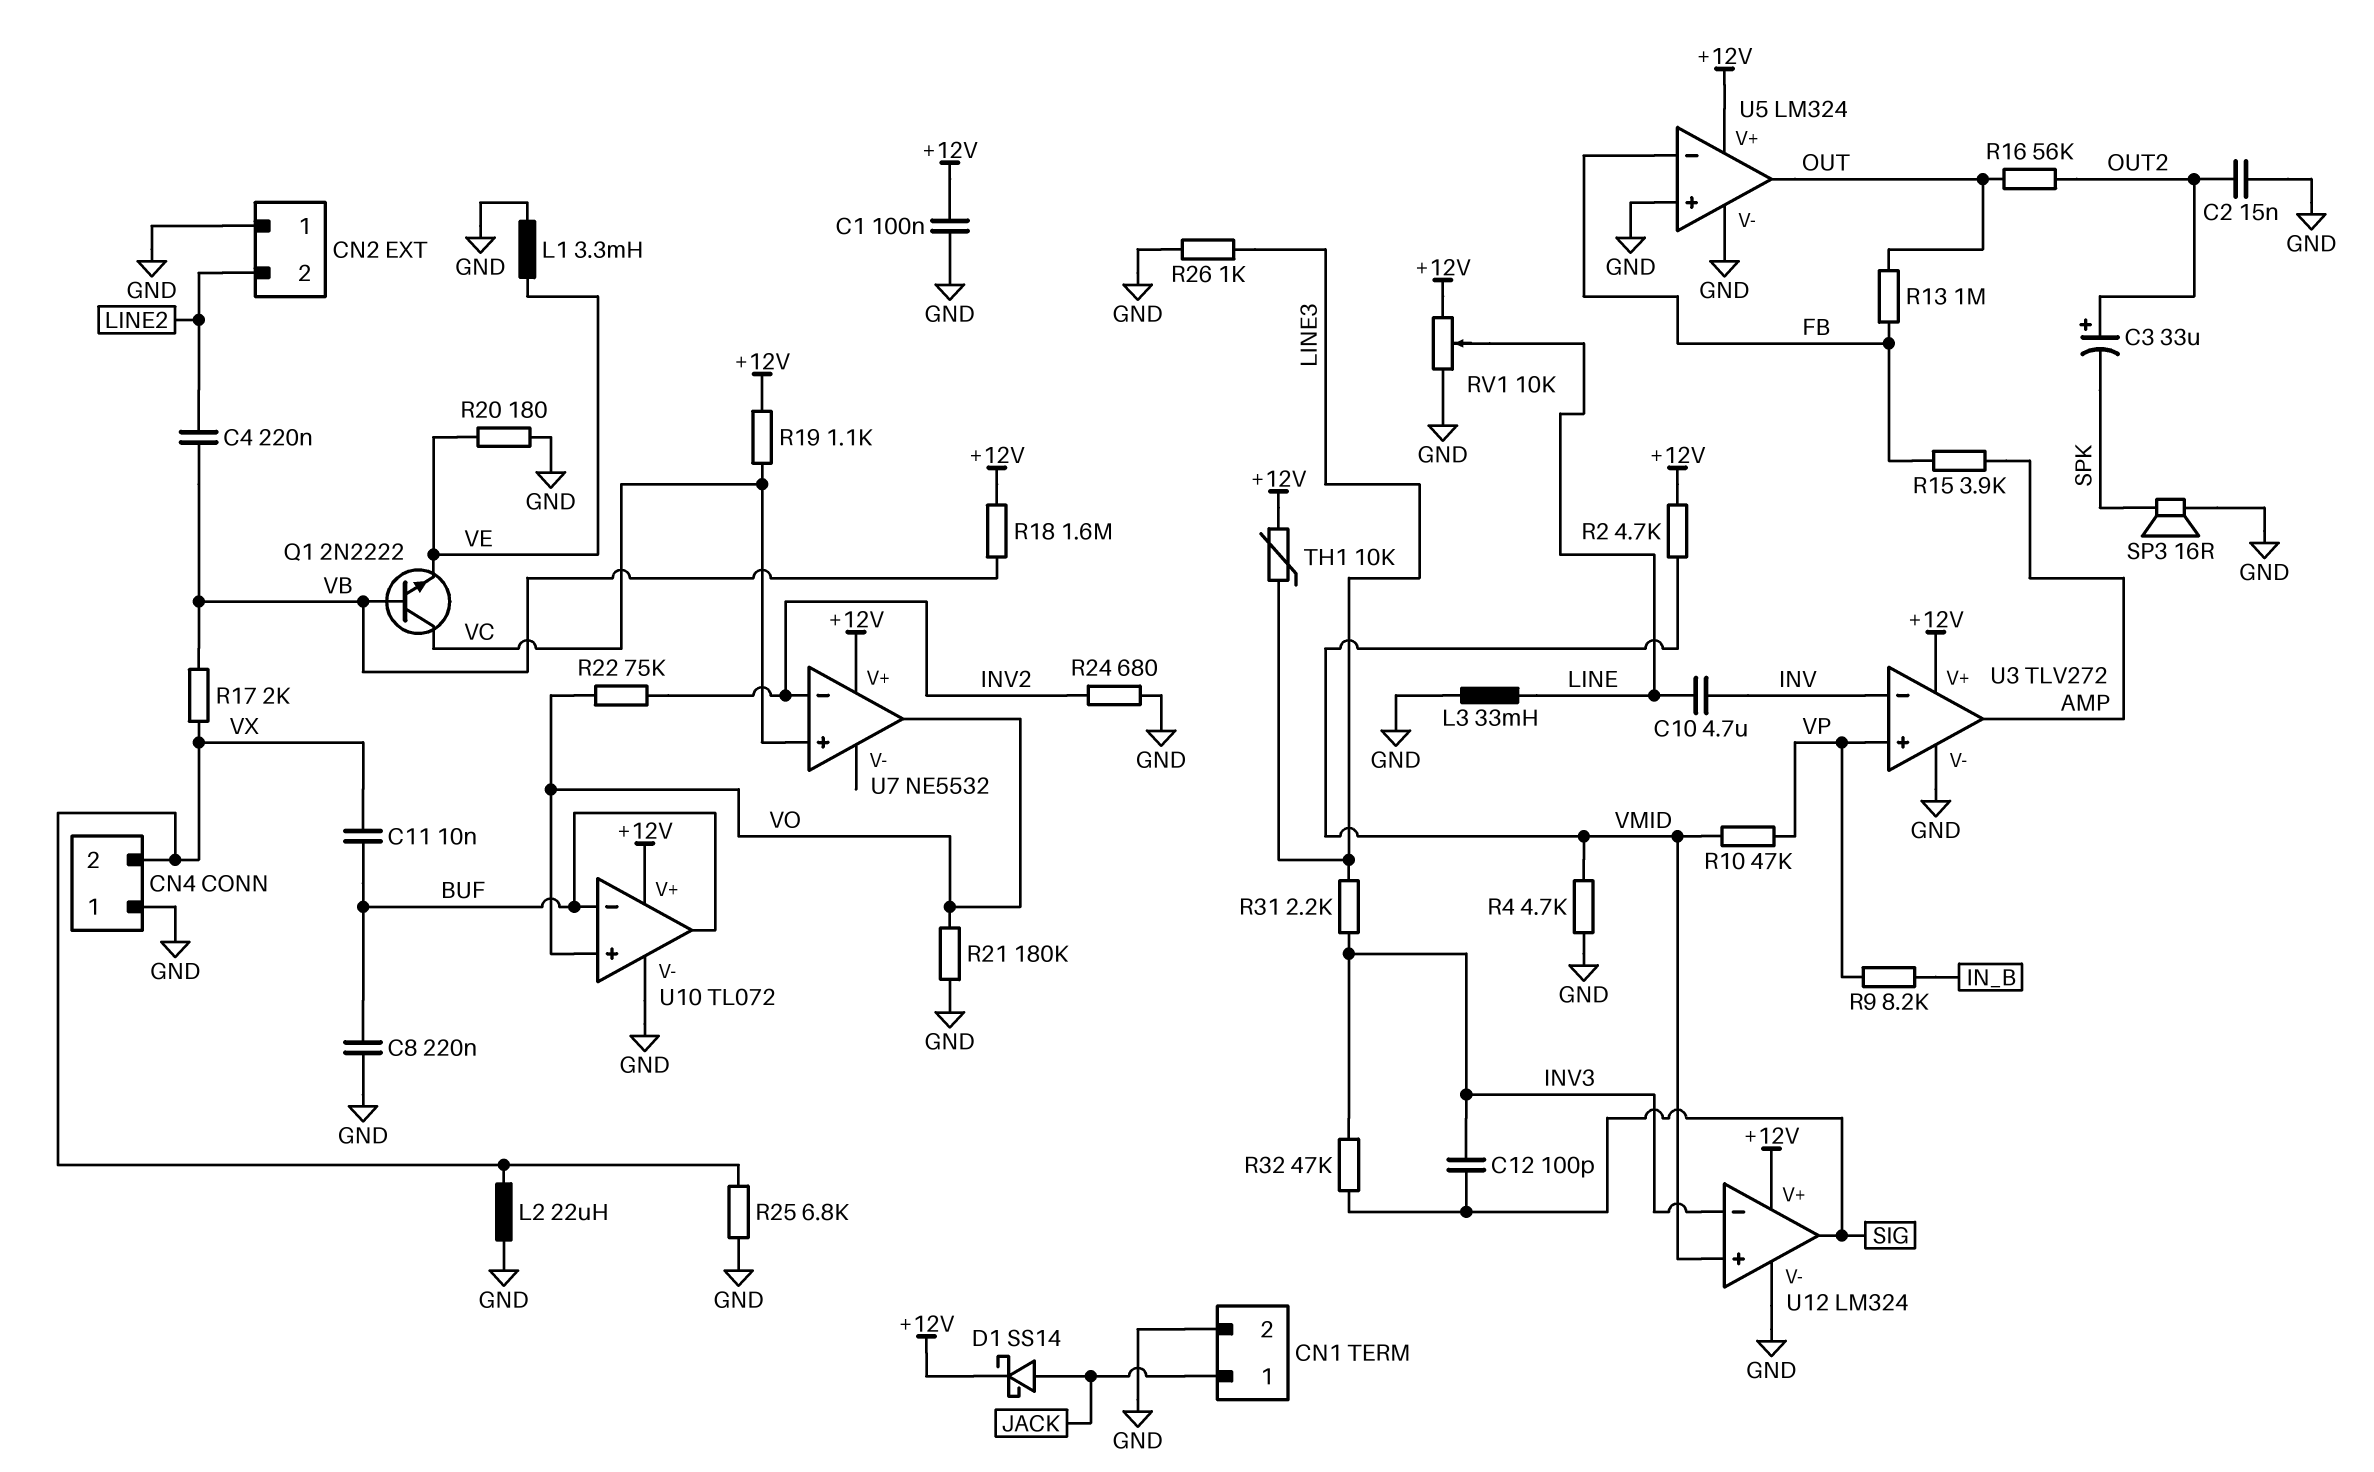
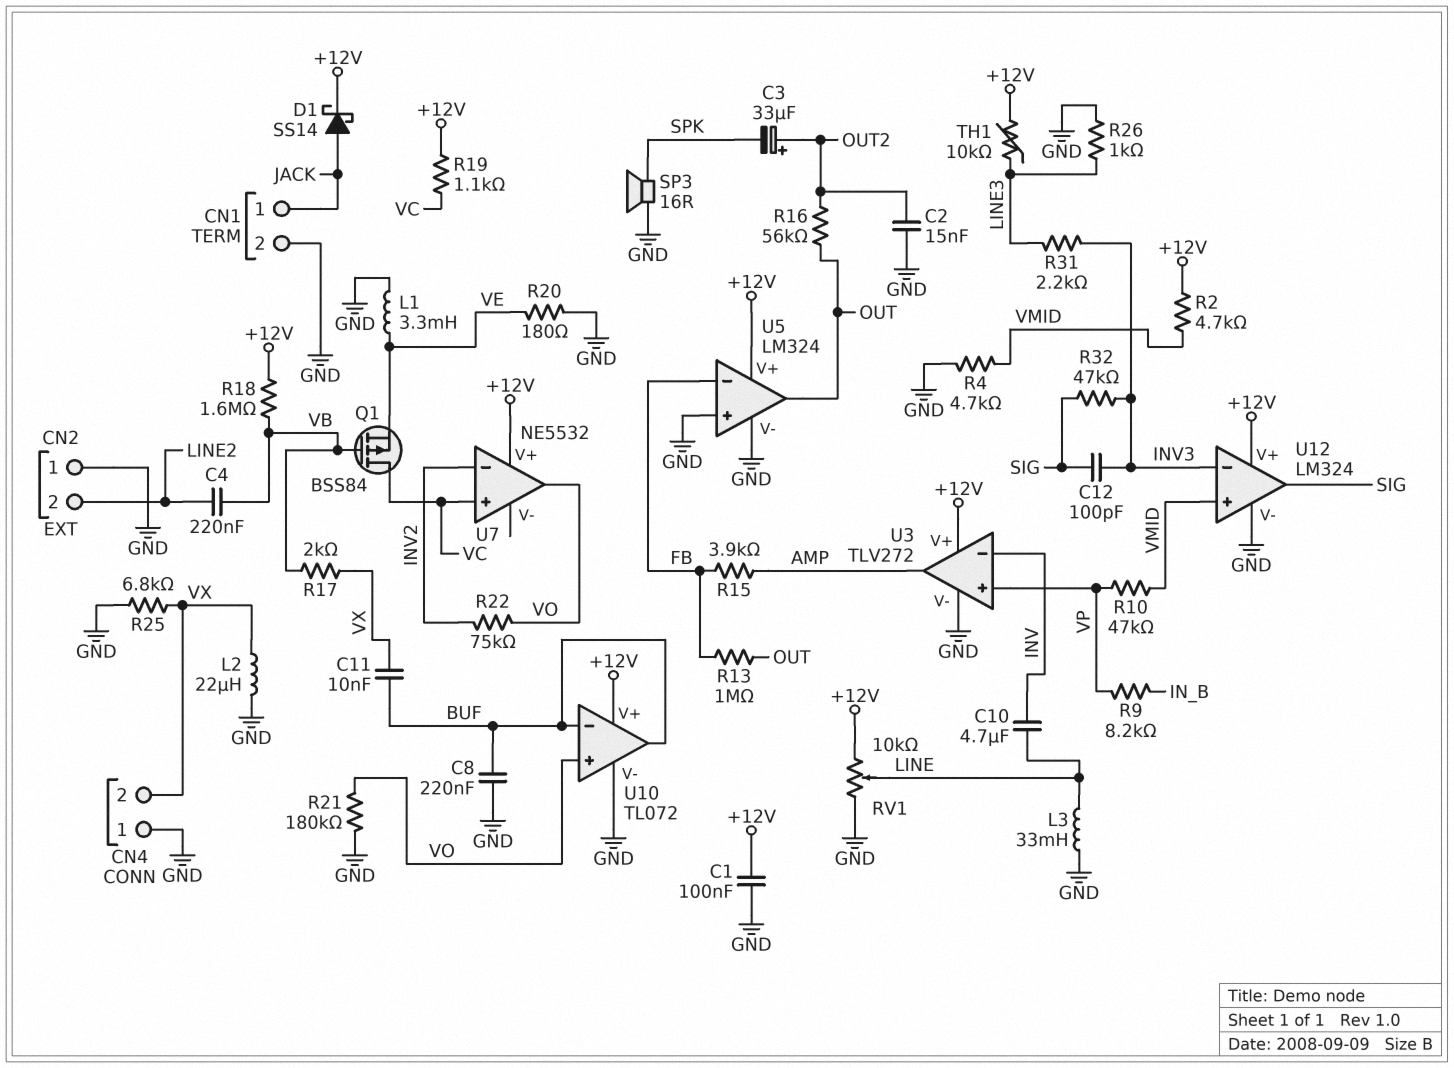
Q1: NPN 2N2222 (B VB, C VC, E VE) -> PMOS BSS84 (G VB, D VC, S VE)
R24: 680 (GND, INV2) -> none

